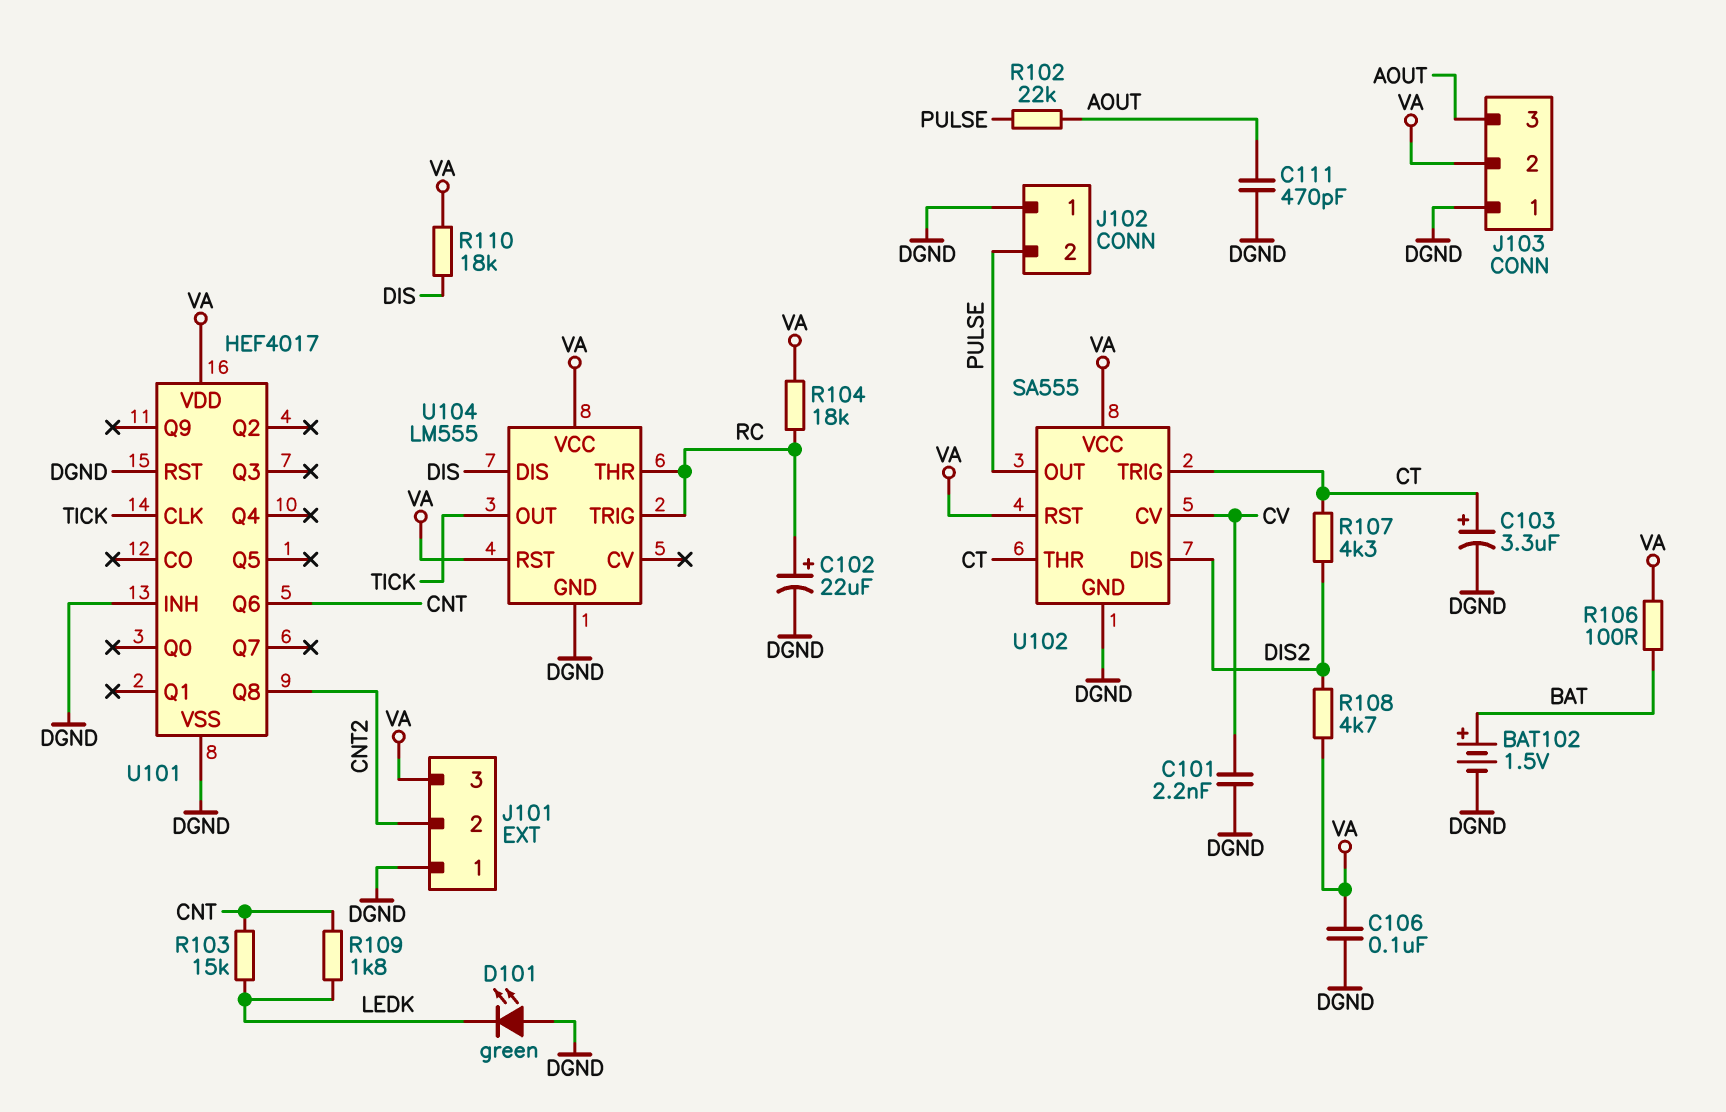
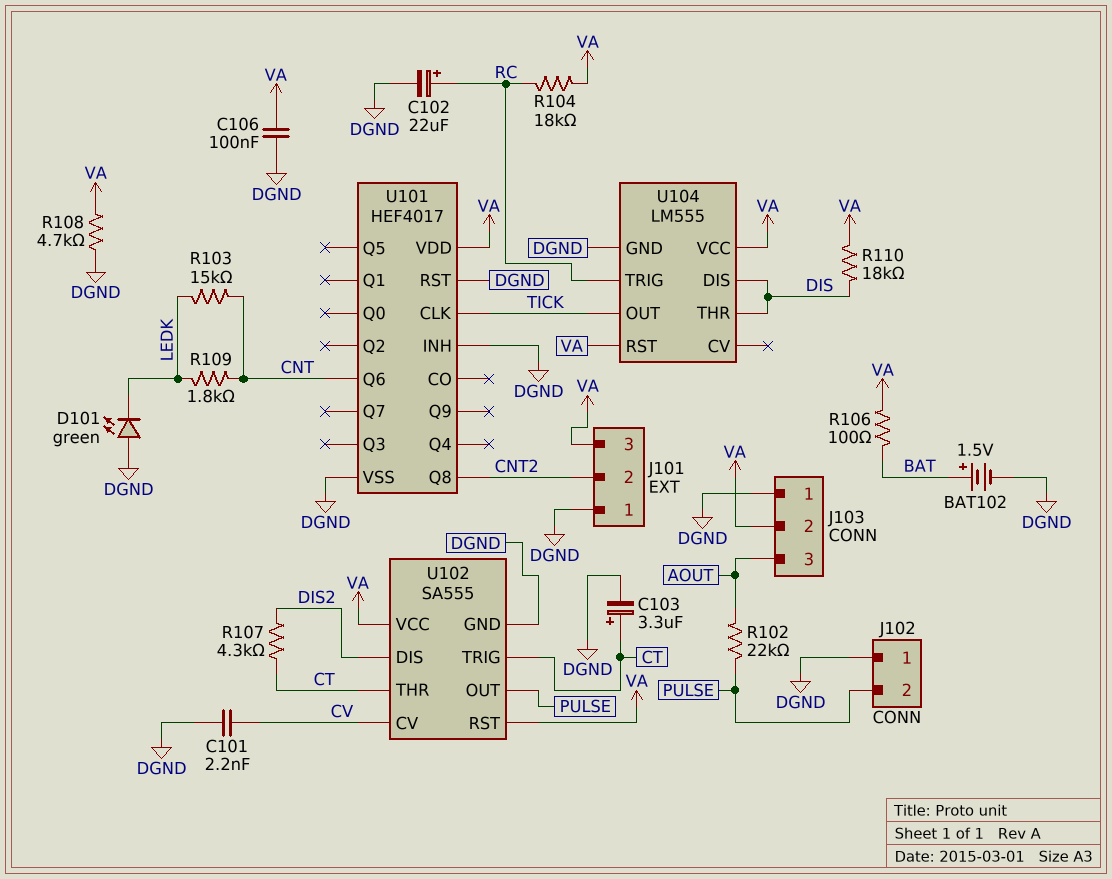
C111: 470pF (AOUT, DGND) -> none
R108: 4.7k (DIS2, VA) -> 4.7k (DGND, VA)
U104 pin THR: RC -> DIS

